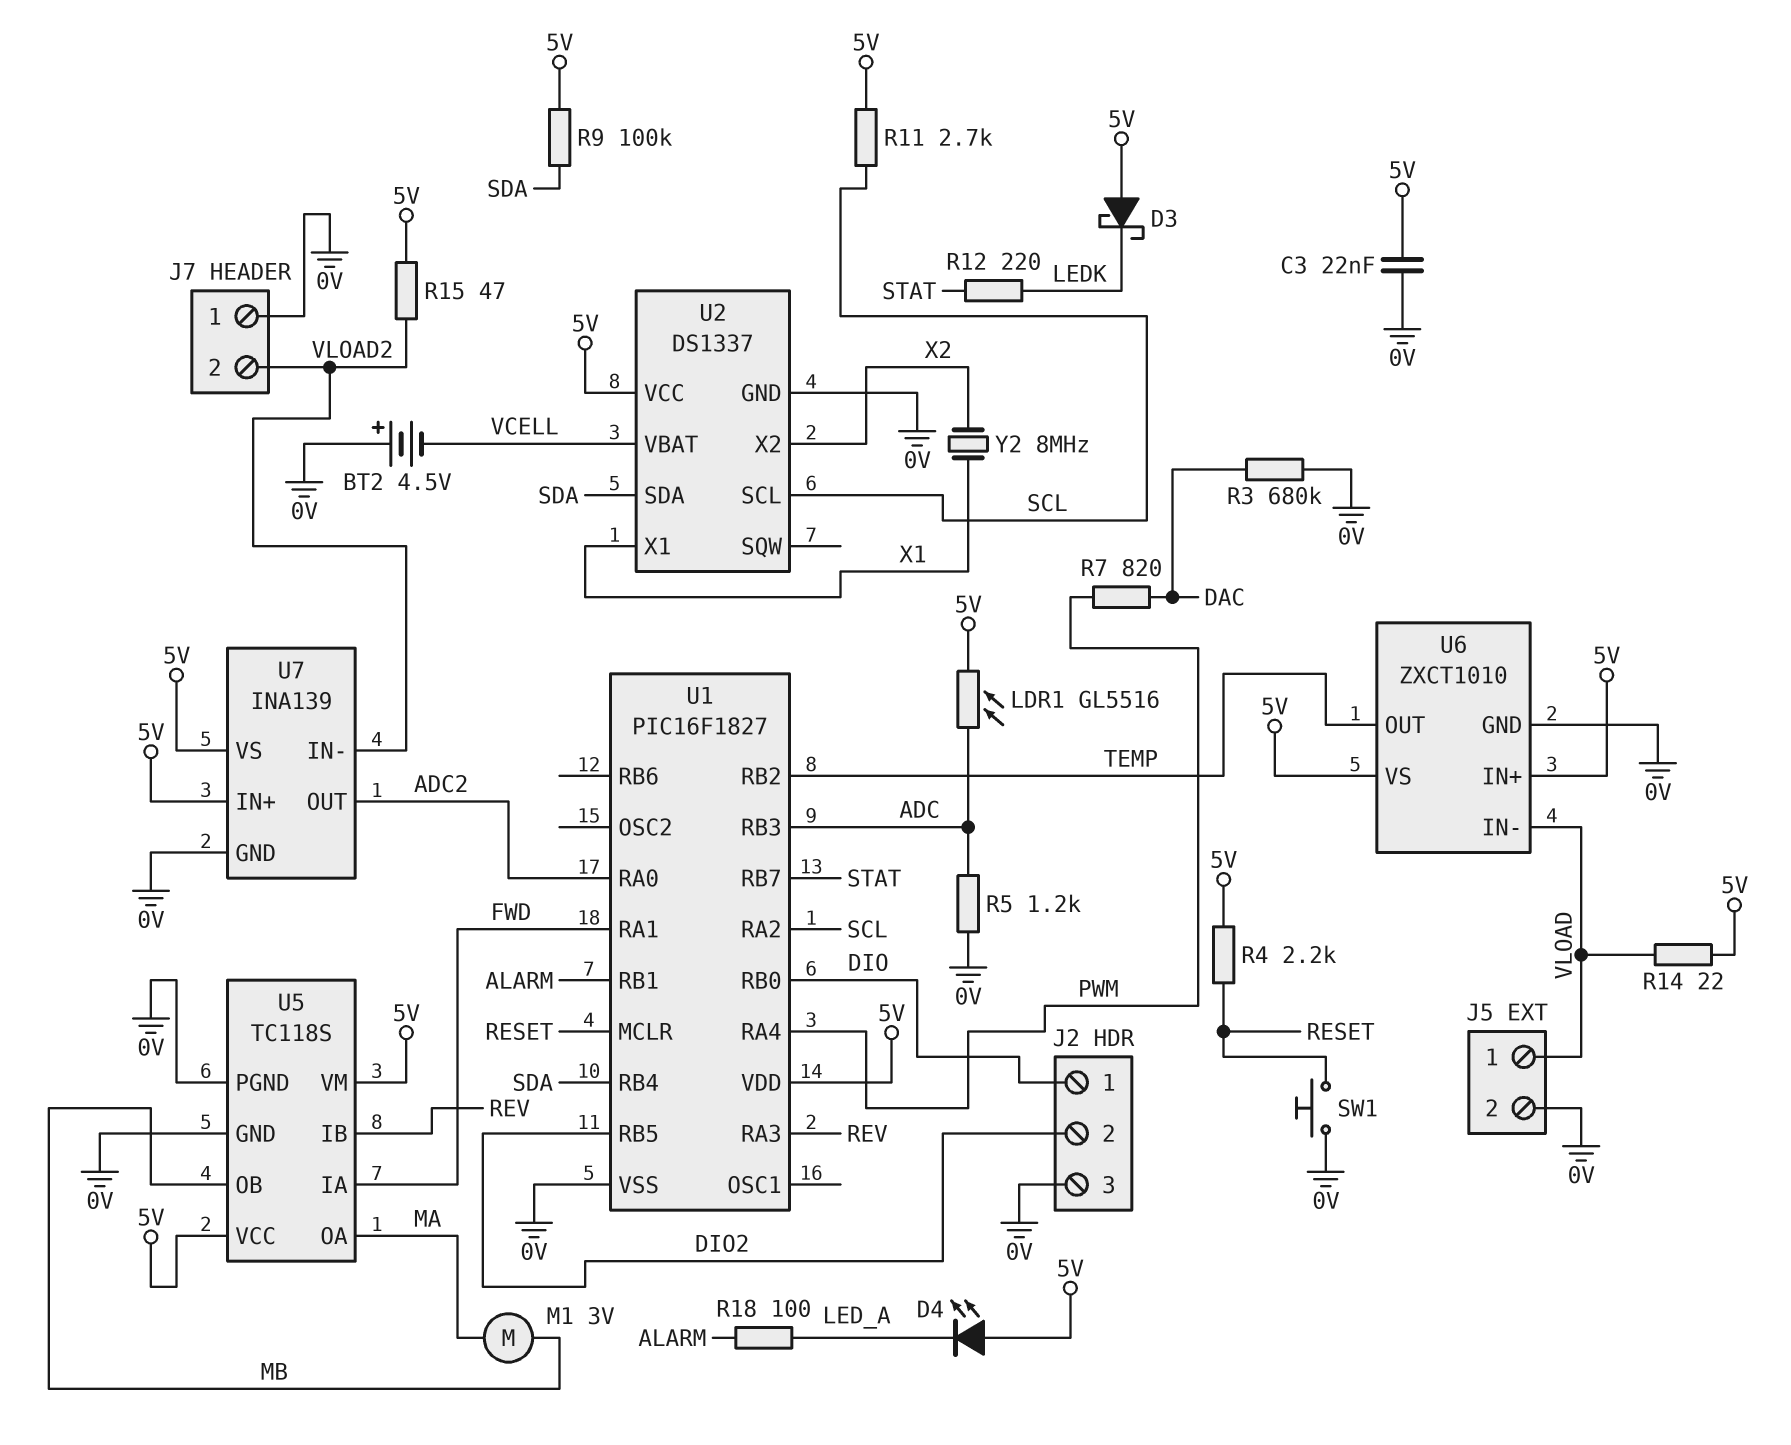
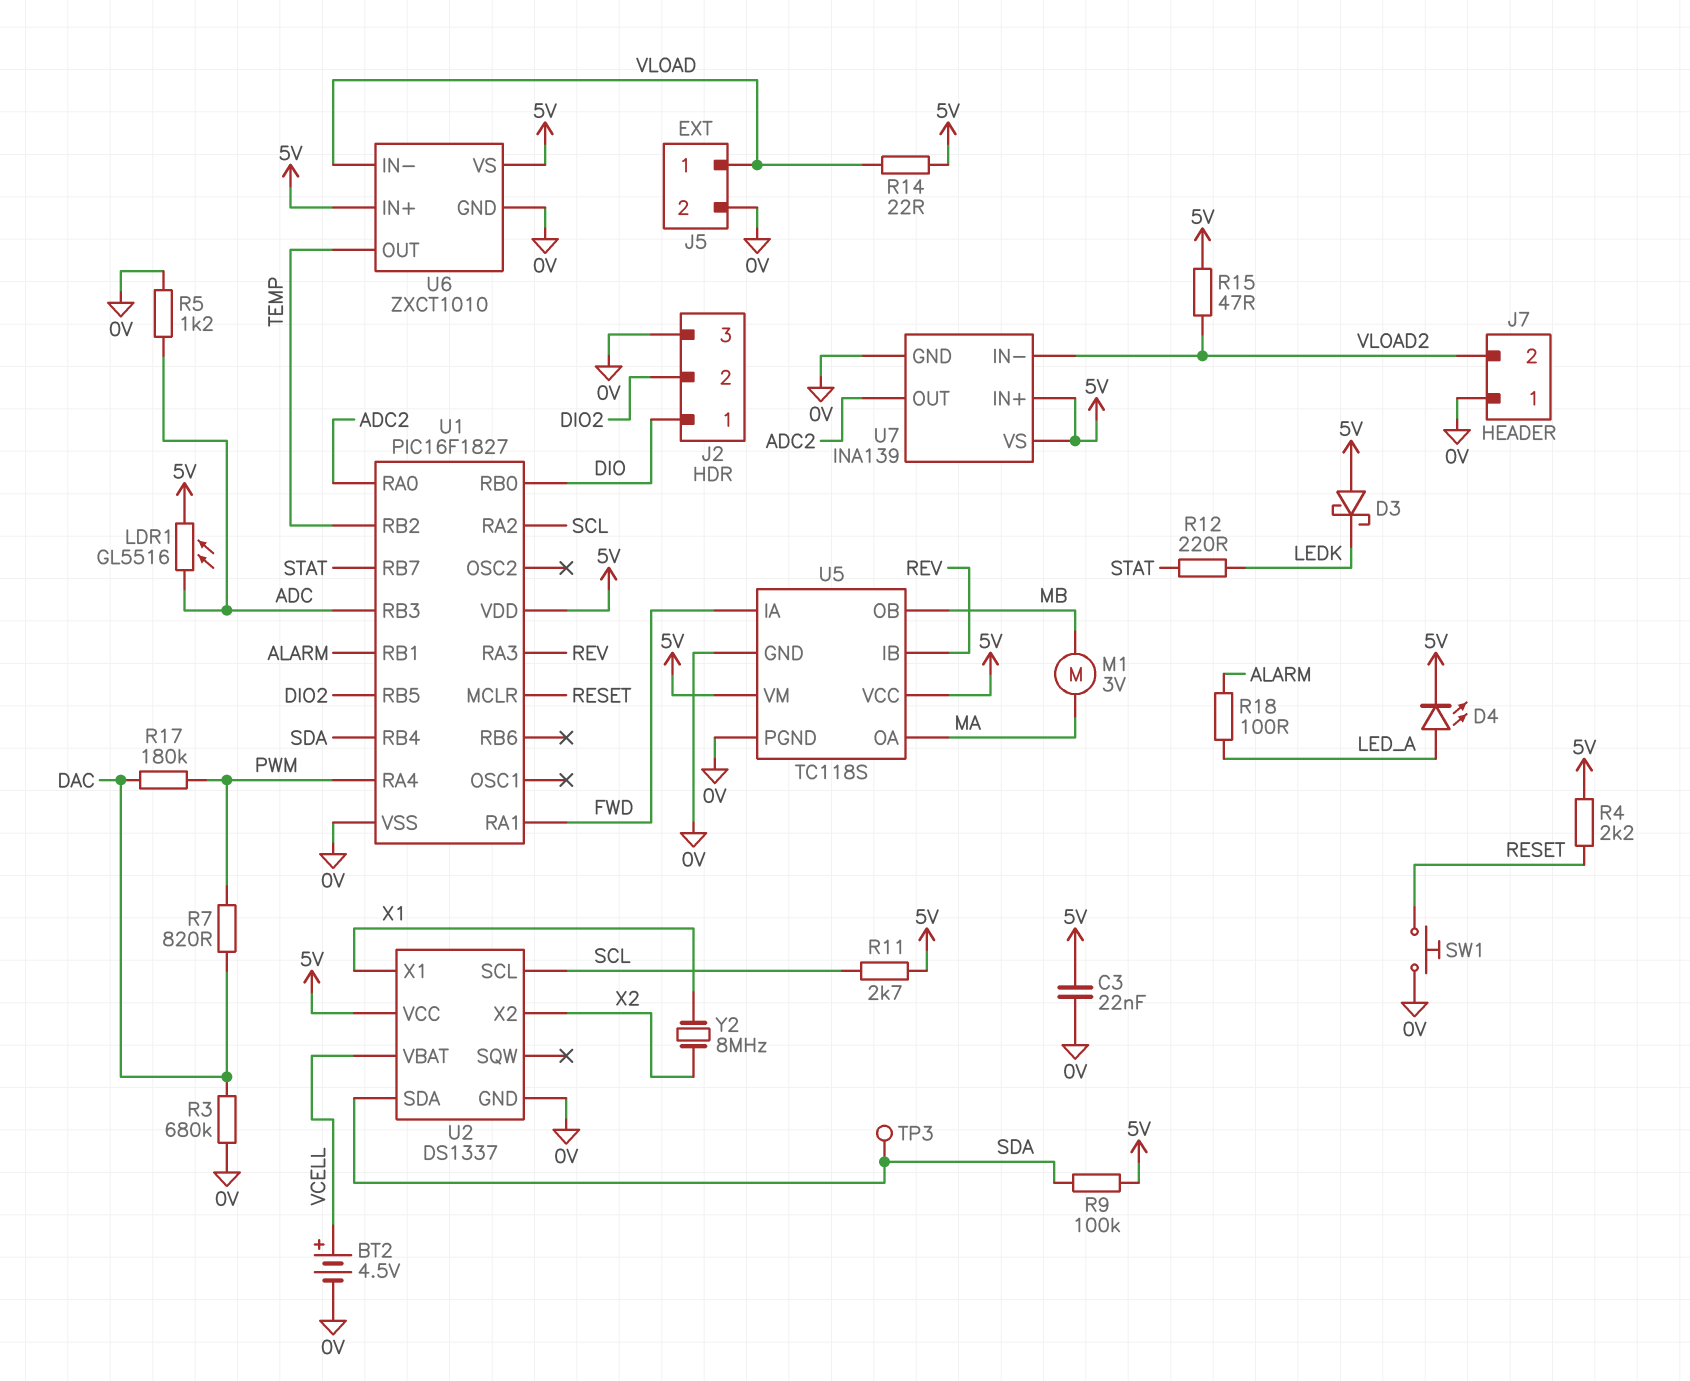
BT2: 4.5V (plus 0V, minus VCELL) -> 4.5V (plus VCELL, minus 0V)
D4: LED (A 5V, K LED_A) -> LED (A LED_A, K 5V)
R17: none -> 180k (DAC, PWM)
TP3: none -> test point (SDA)

